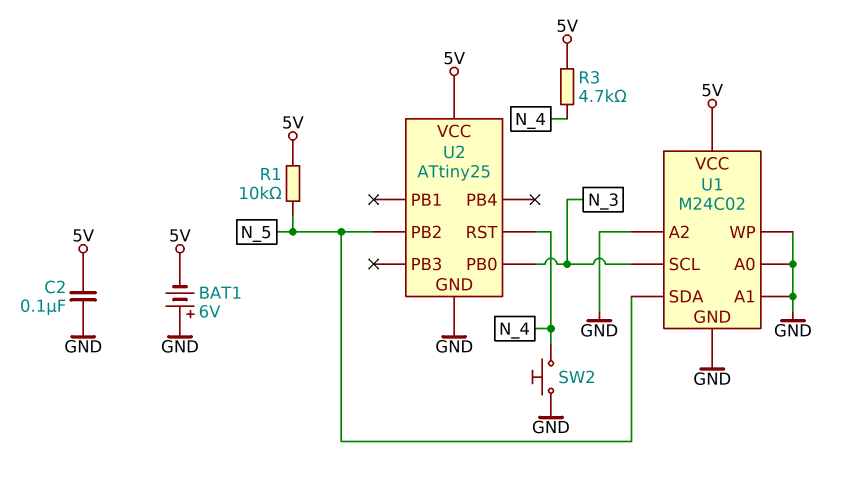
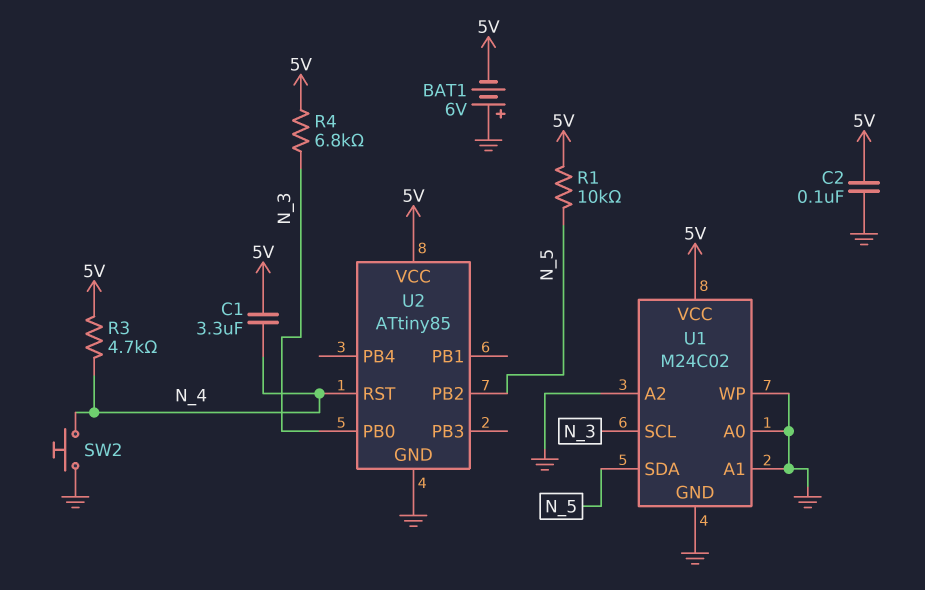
C1: none -> 3.3uF (5V, N_4)
R4: none -> 6.8k (5V, N_3)
U2: ATtiny25 -> ATtiny85

